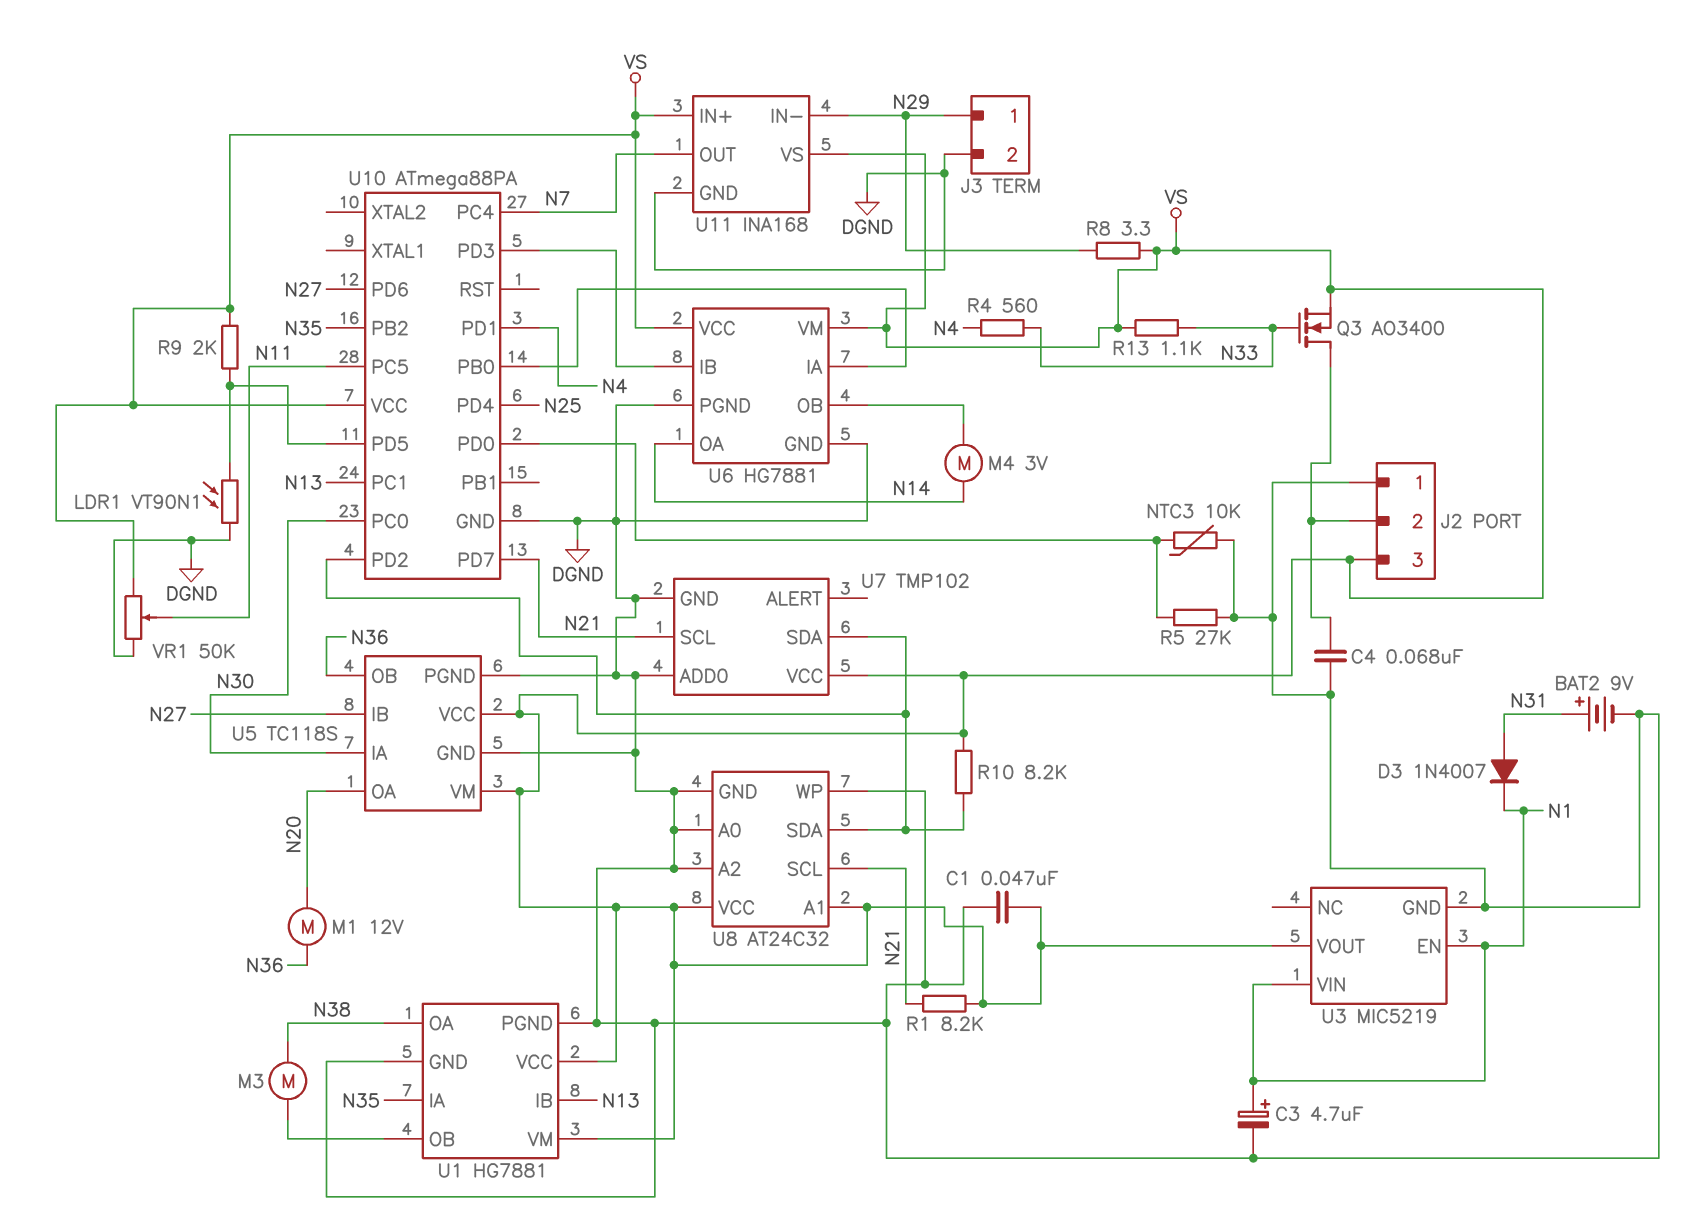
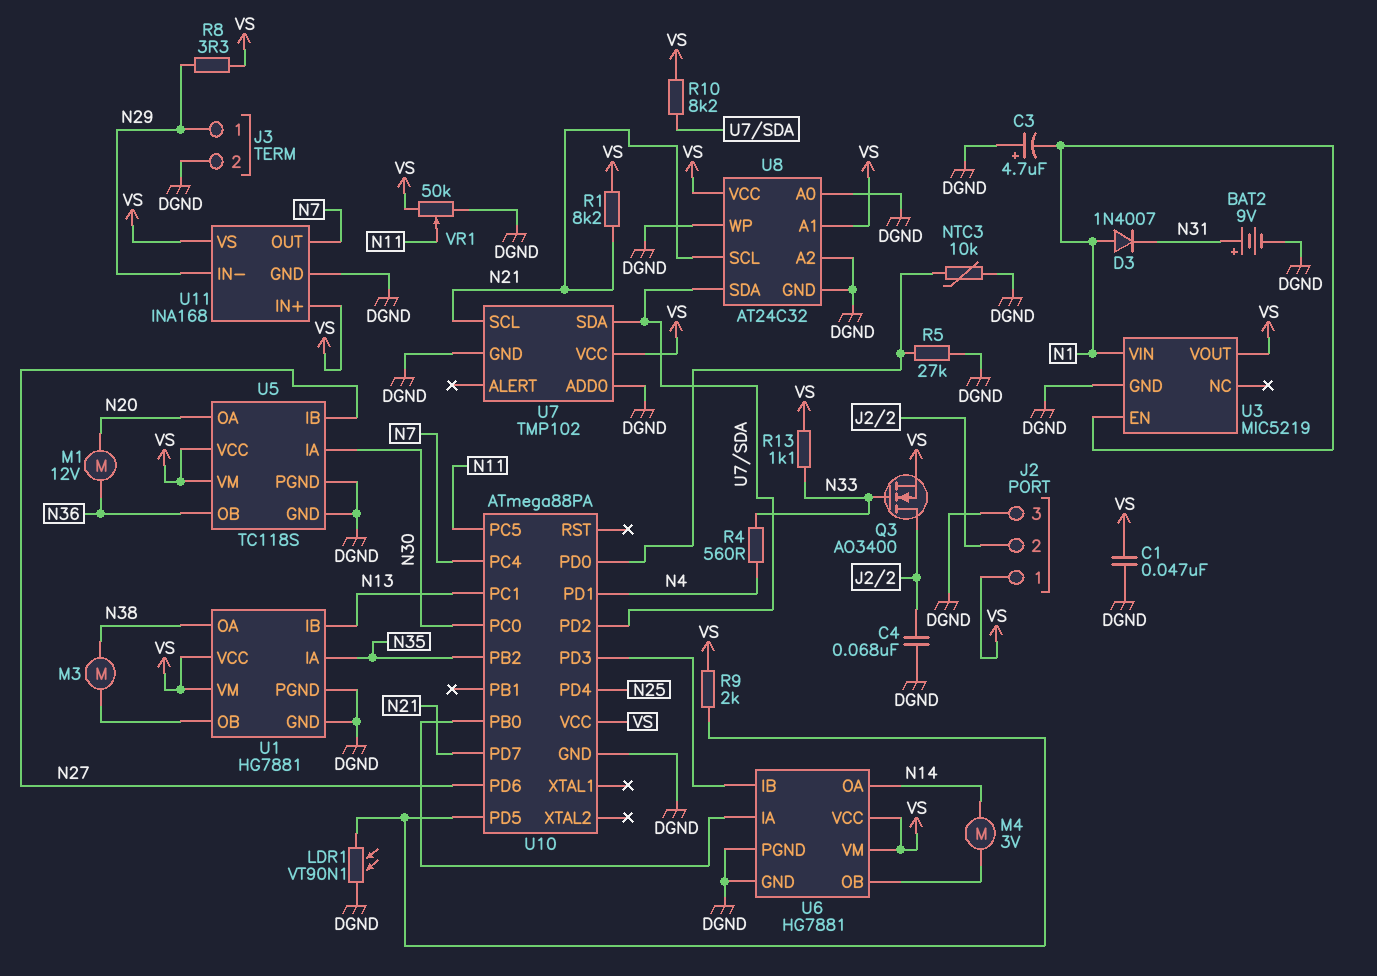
C3: 4.7uF (plus N1, minus DGND) -> 4.7uF (plus DGND, minus N1)
D3: diode 1N4007 (A N31, K N1) -> diode 1N4007 (A N1, K N31)
J2 pin 1: DGND -> VS
J2 pin 3: VS -> DGND

